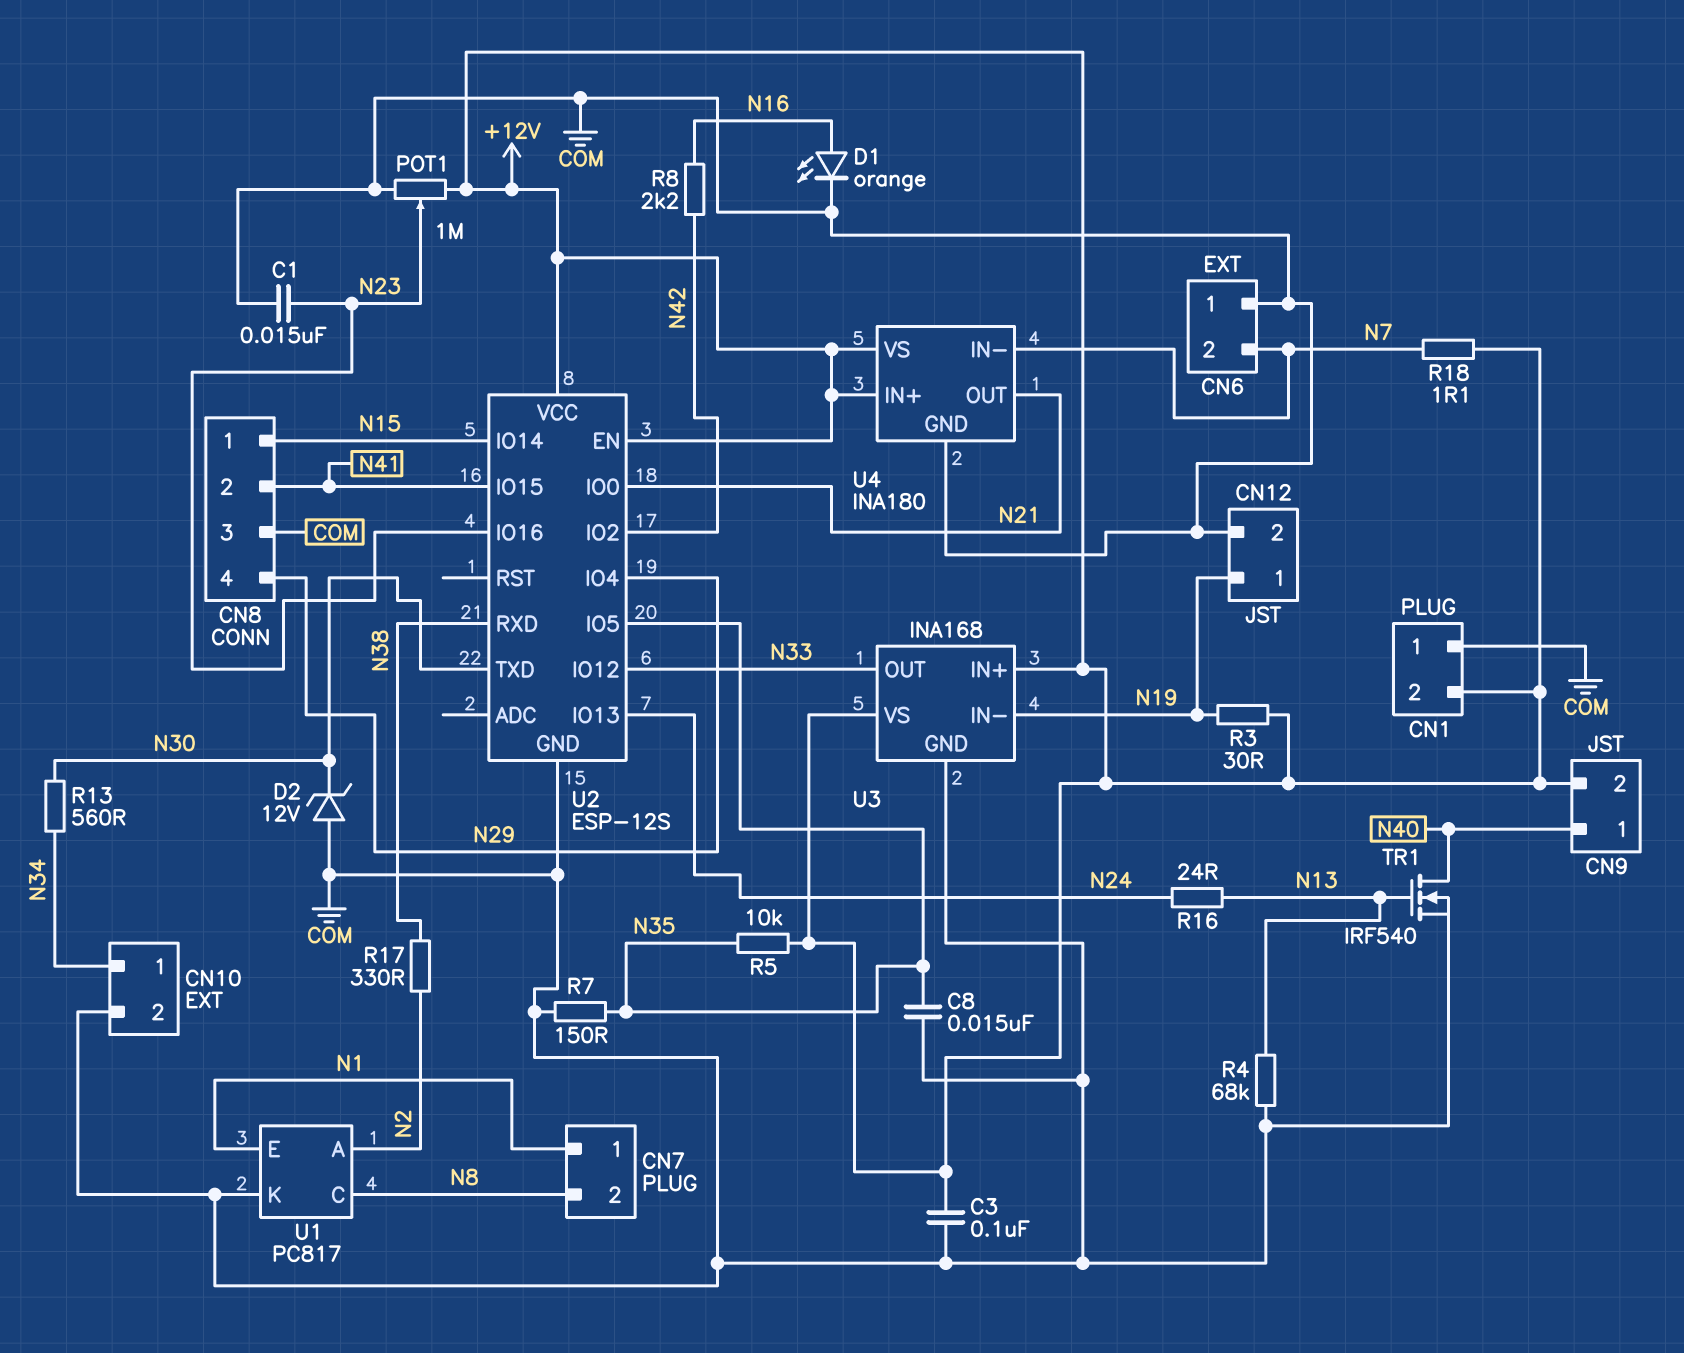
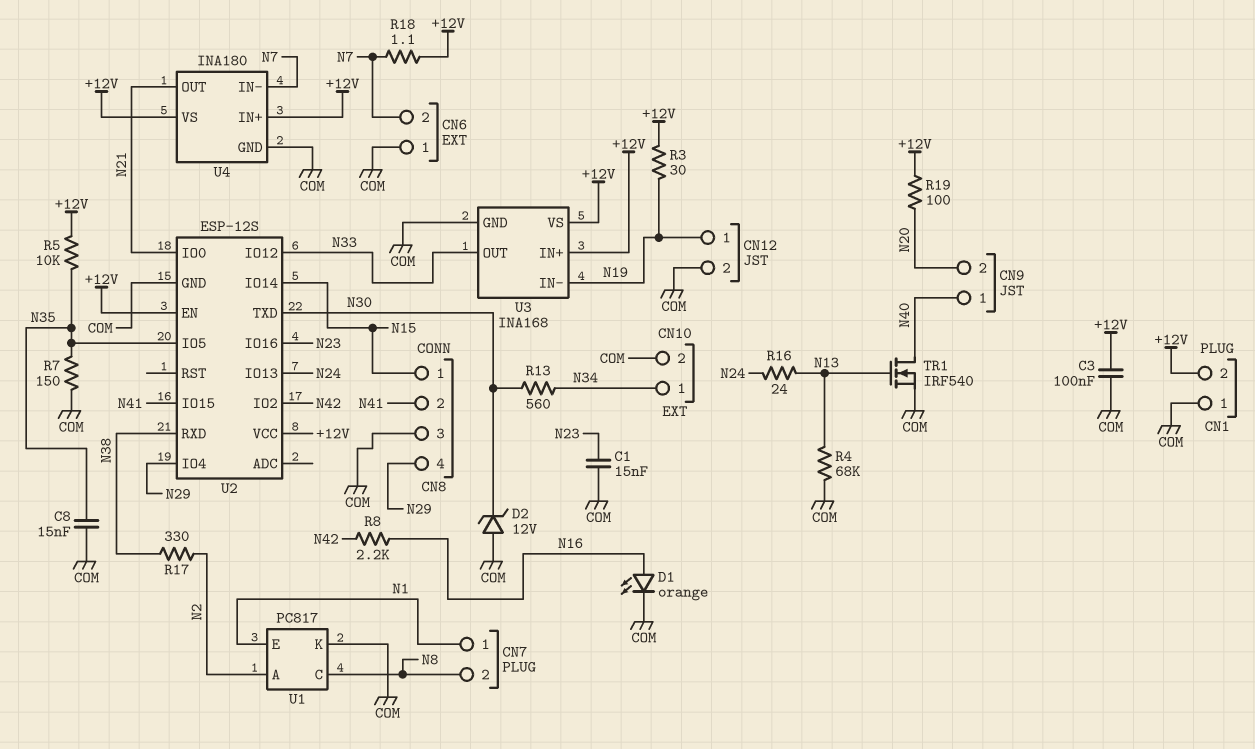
CN9 pin 2: +12V -> N20
POT1: 1M (+12V, COM, wiper N23) -> none
R19: none -> 100 (+12V, N20)

